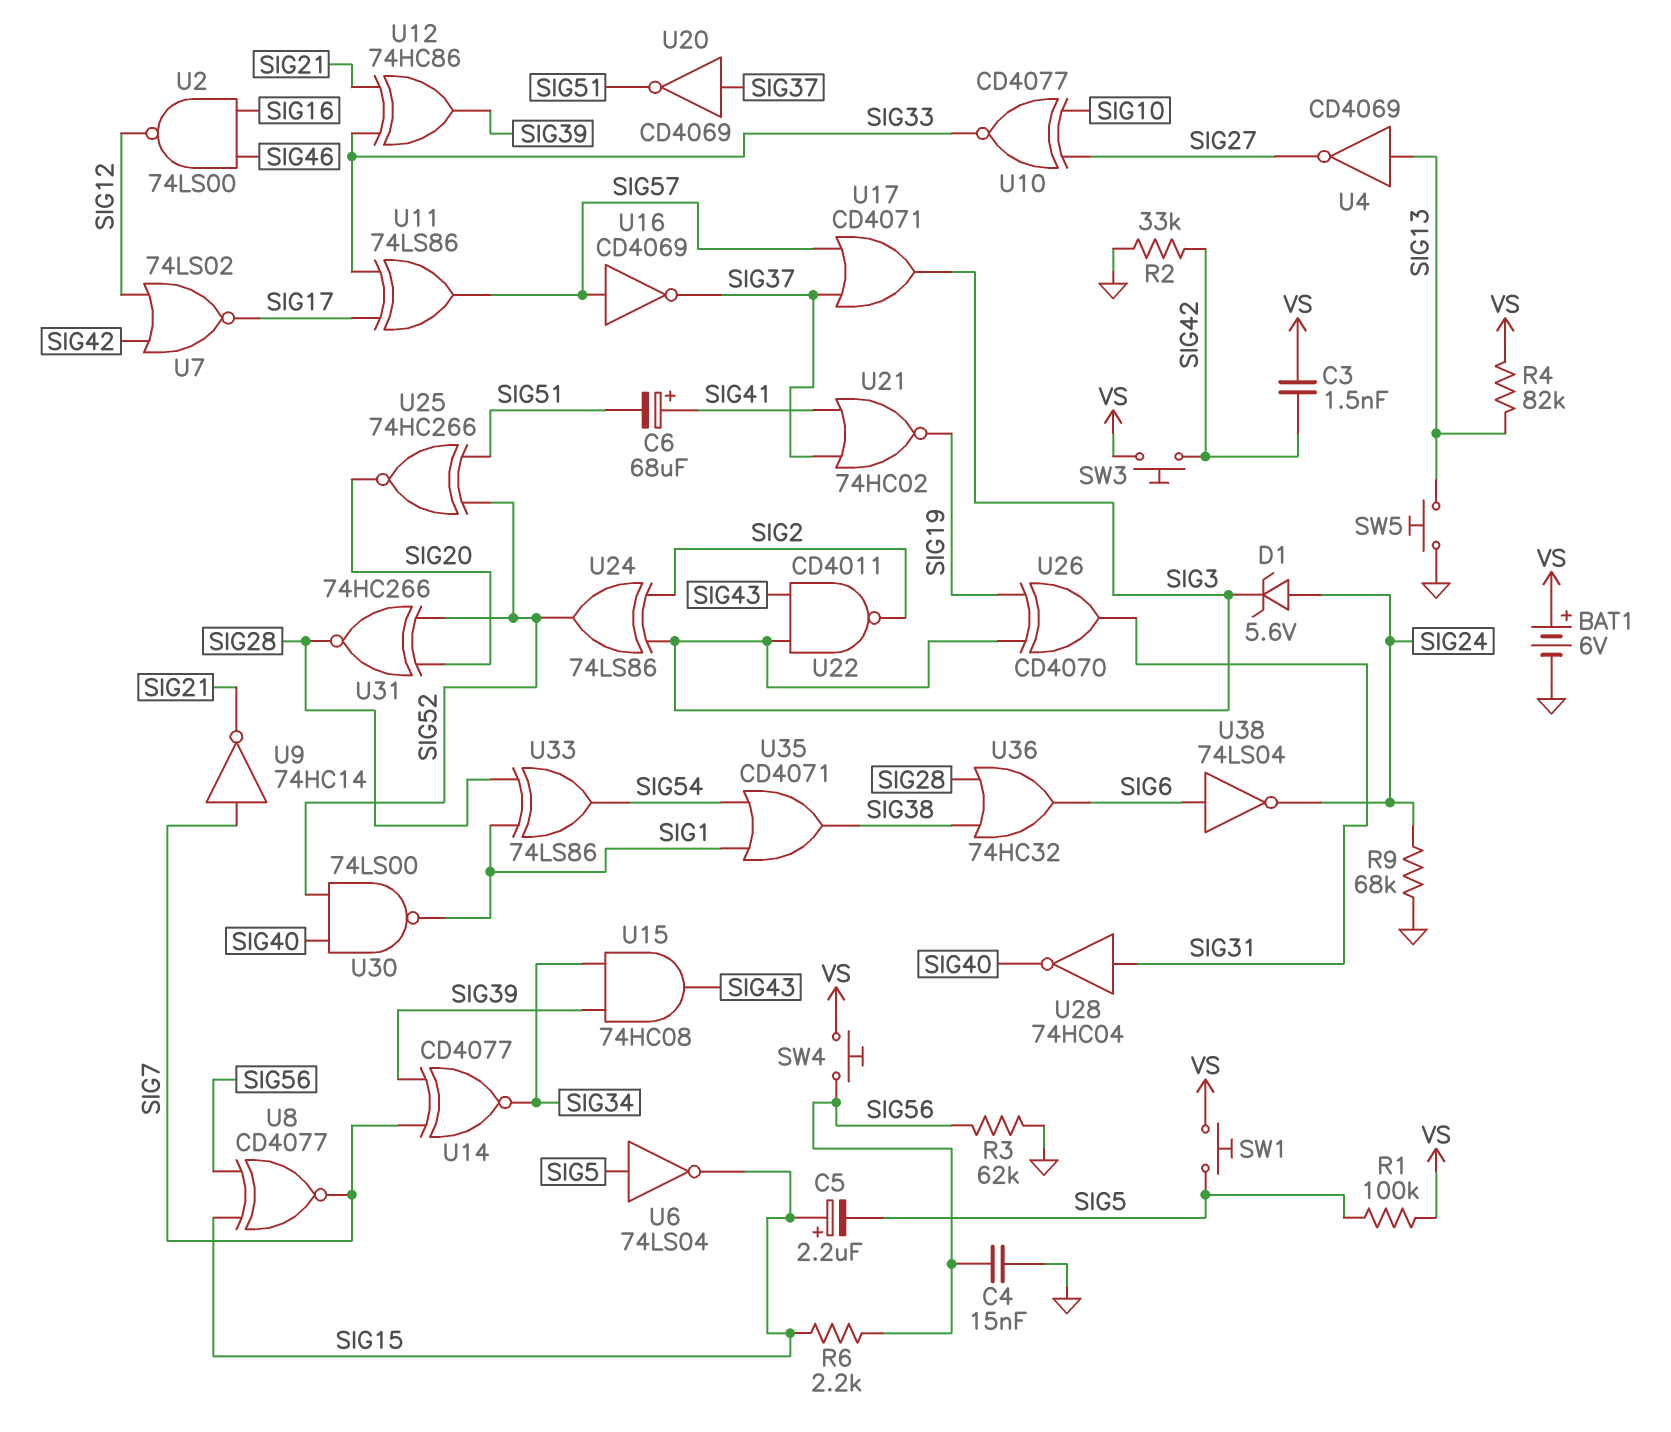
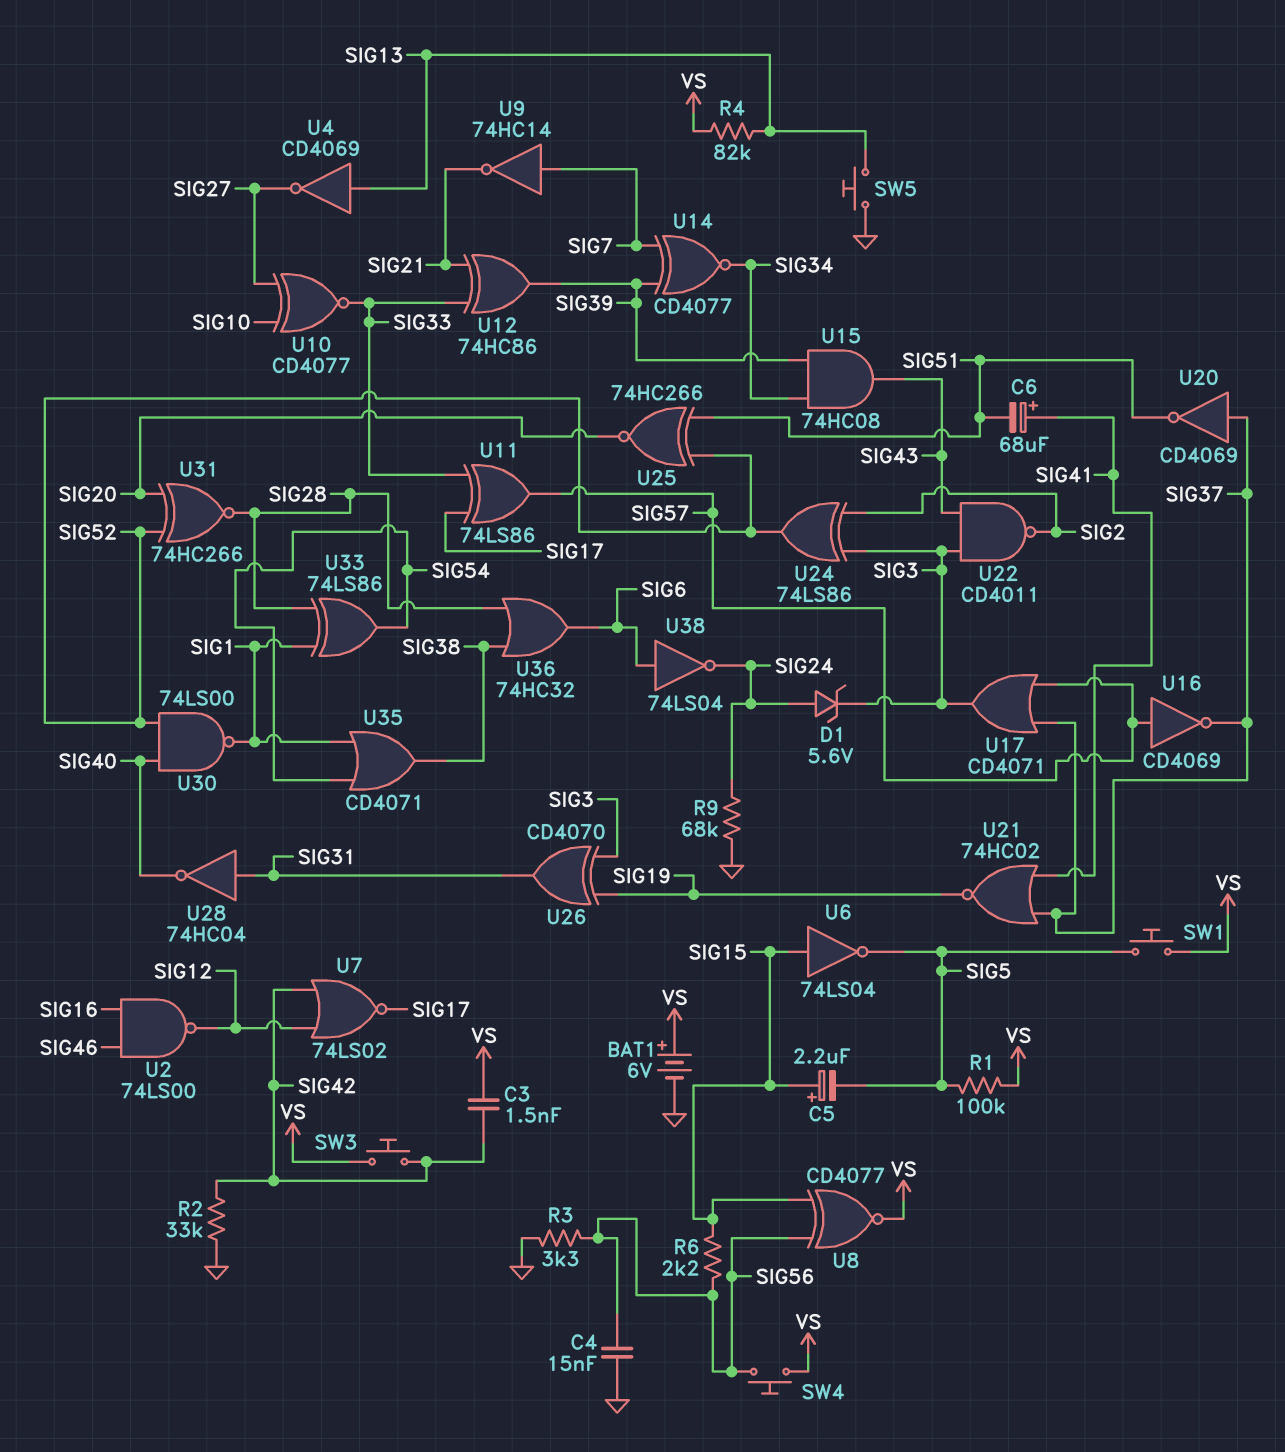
R3: 62k (GND, SIG56) -> 3.3k (GND, SIG56)
U6: NOT 74LS04 (in SIG5, out SIG15) -> NOT 74LS04 (in SIG15, out SIG5)
U8: XNOR CD4077 (in SIG15, in SIG56, out SIG7) -> XNOR CD4077 (in SIG15, in SIG56, out VS)

